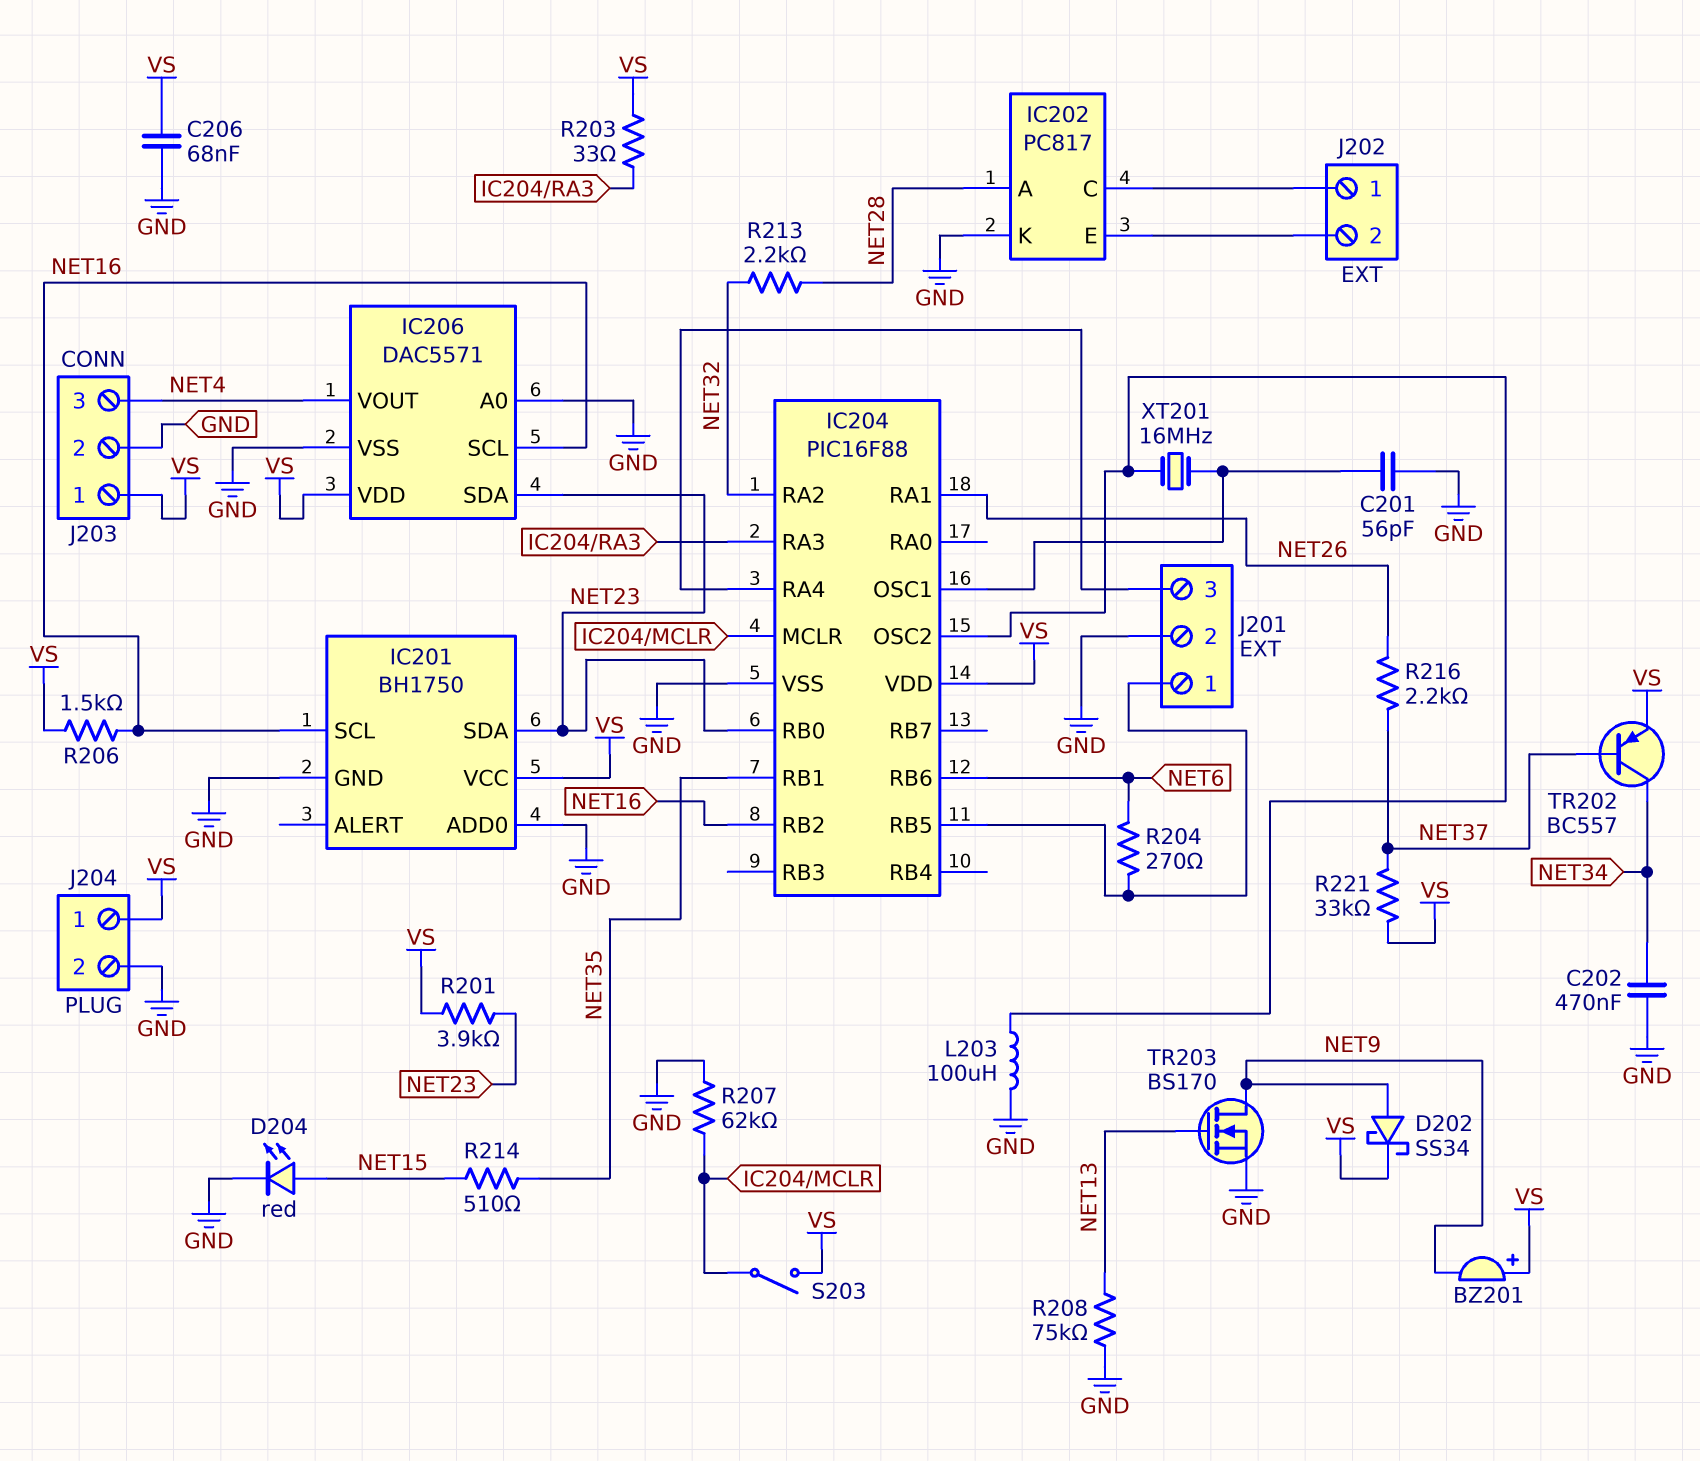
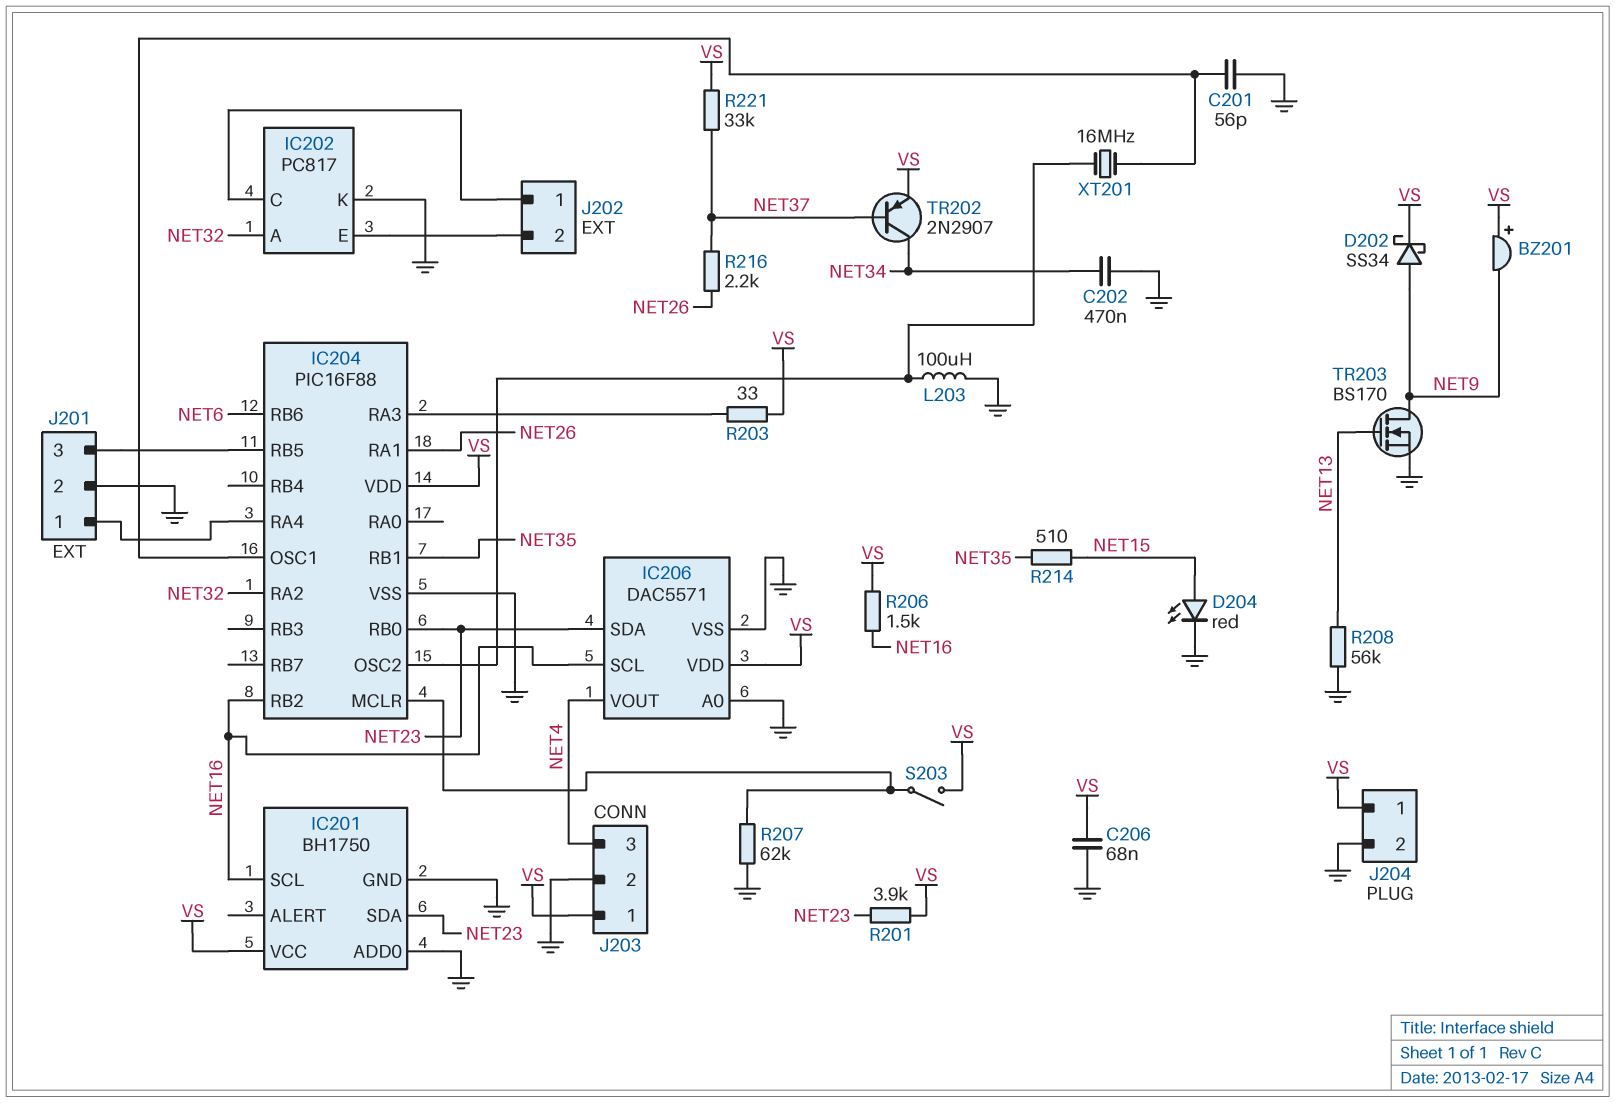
IC202 pin A: NET28 -> NET32
J201 pin 1: IC204/RB5 -> IC204/RA4
J201 pin 3: IC204/RA4 -> IC204/RB5
R204: 270 (IC204/RB5, NET6) -> none
R208: 75k (GND, NET13) -> 56k (GND, NET13)
R213: 2.2k (NET28, NET32) -> none
TR202: PNP BC557 (B NET37, C NET34, E VS) -> PNP 2N2907 (B NET37, C NET34, E VS)

